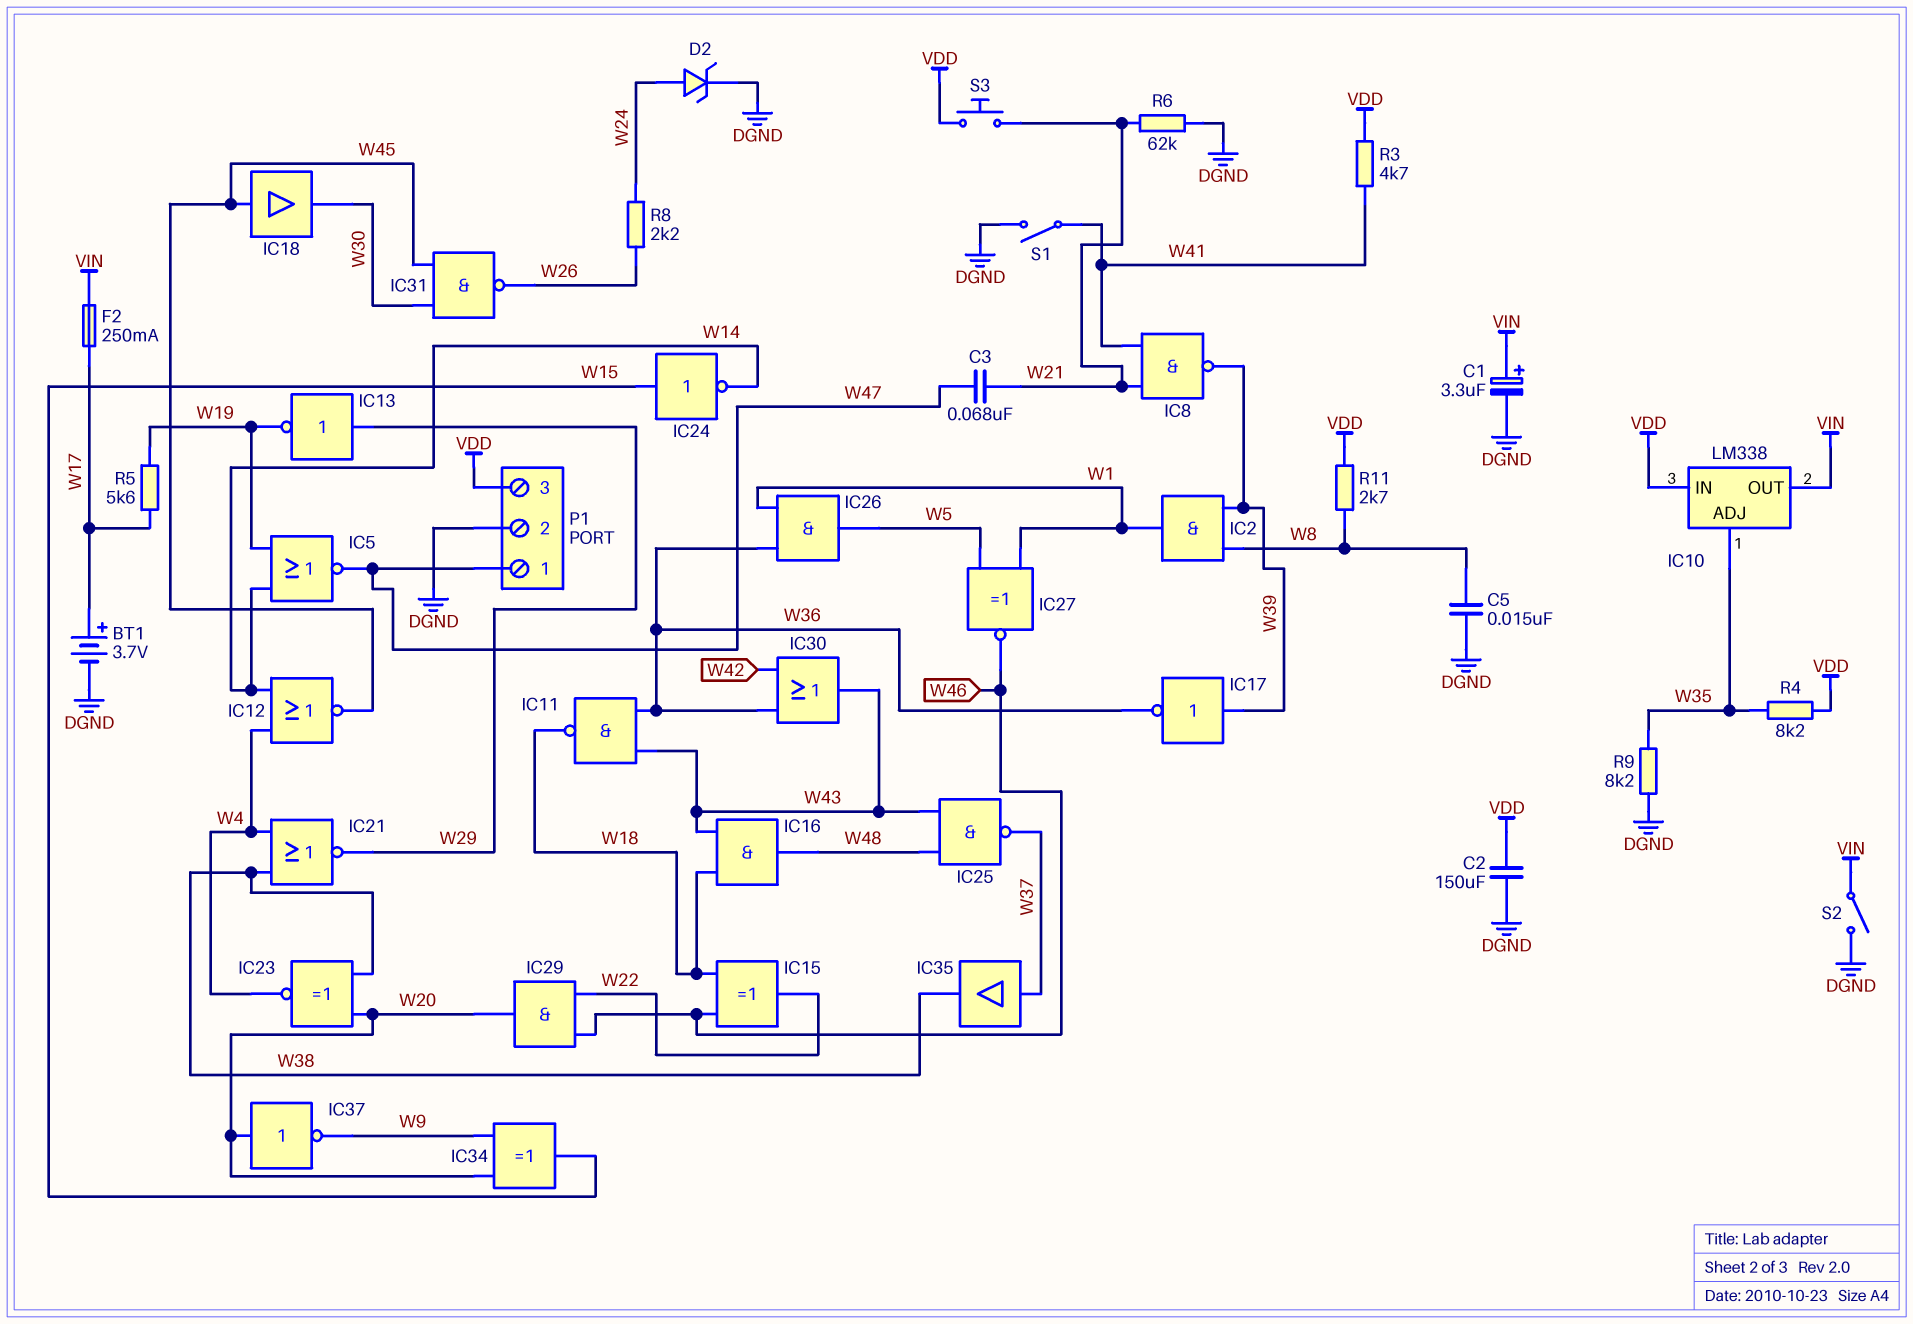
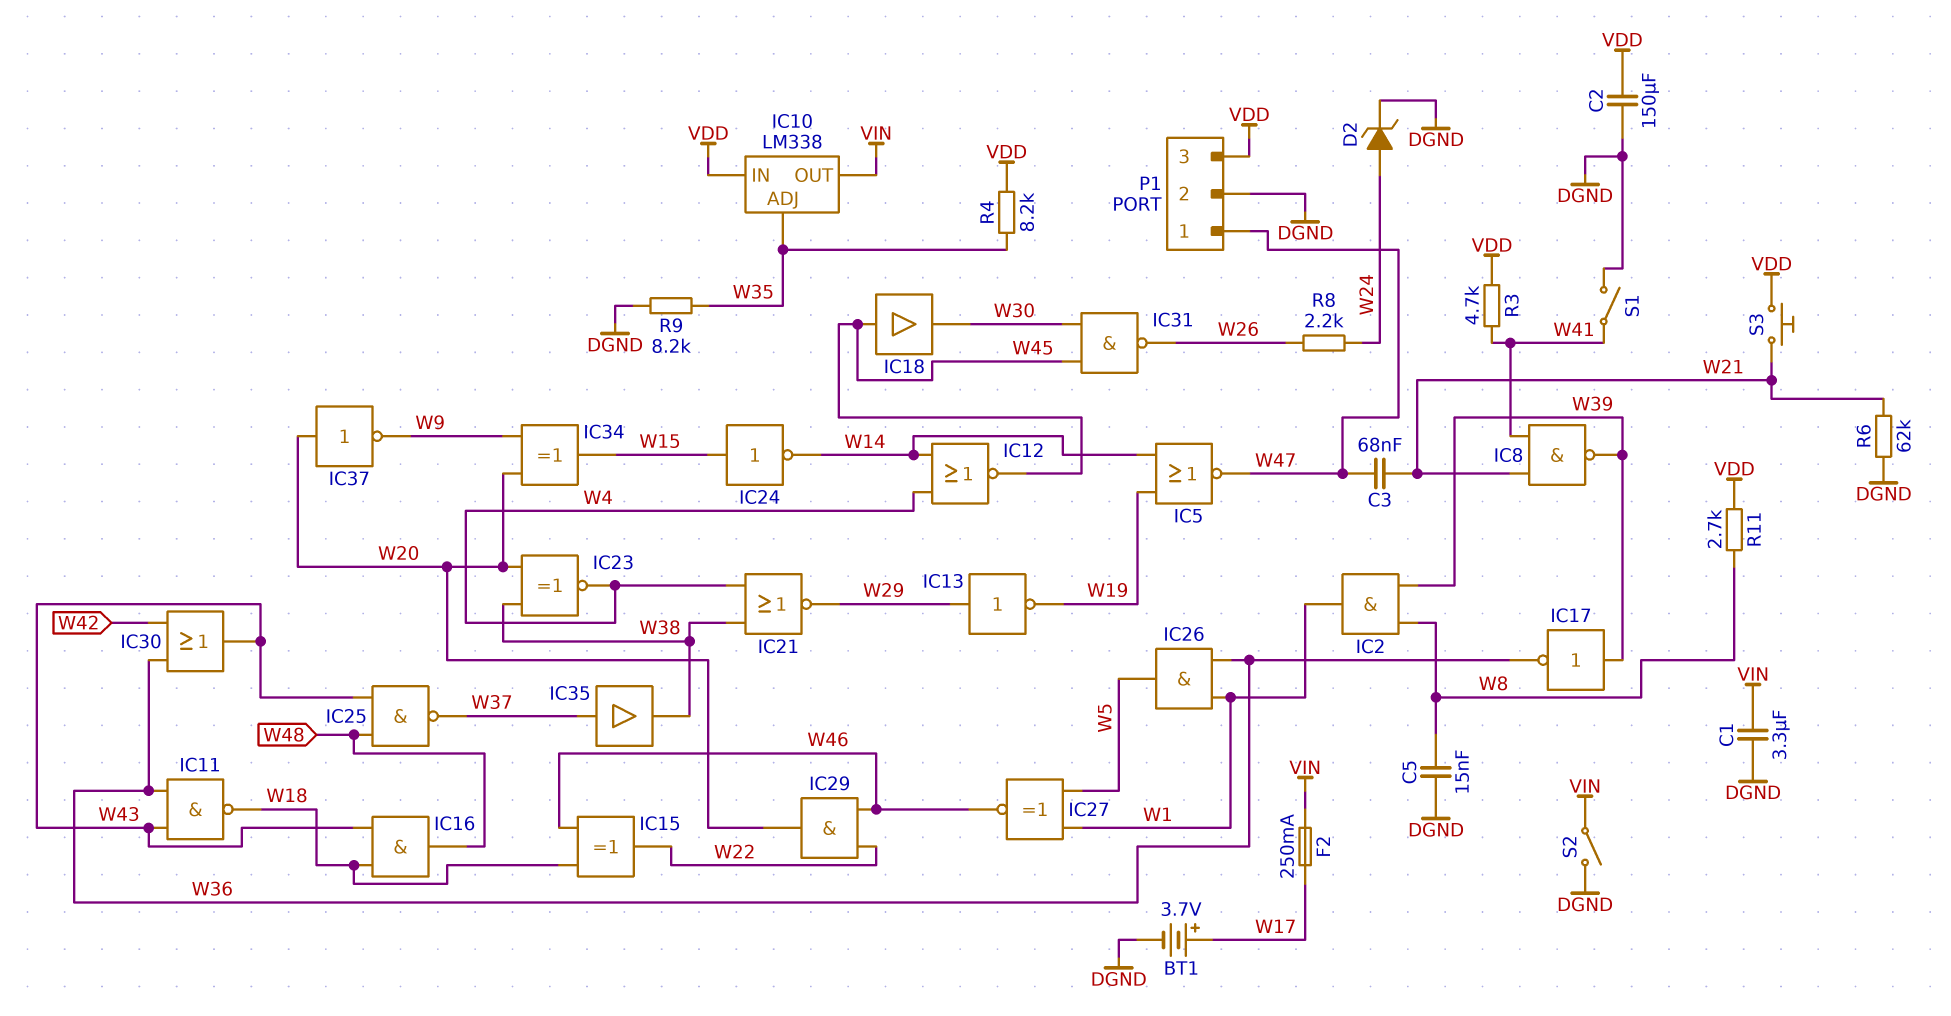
C1: 3.3uF (plus VIN, minus DGND) -> 3.3uF (DGND, VIN)
R5: 5.6k (W17, W19) -> none

